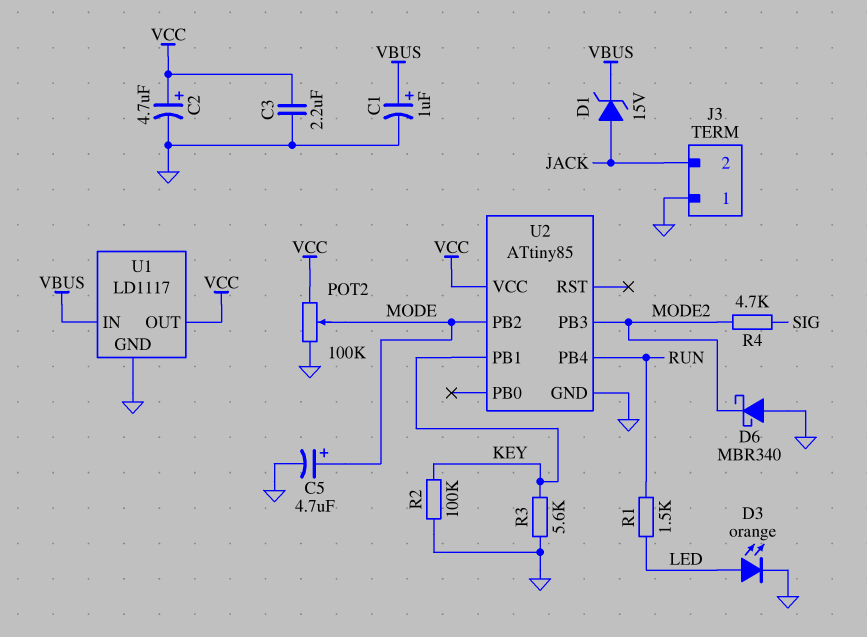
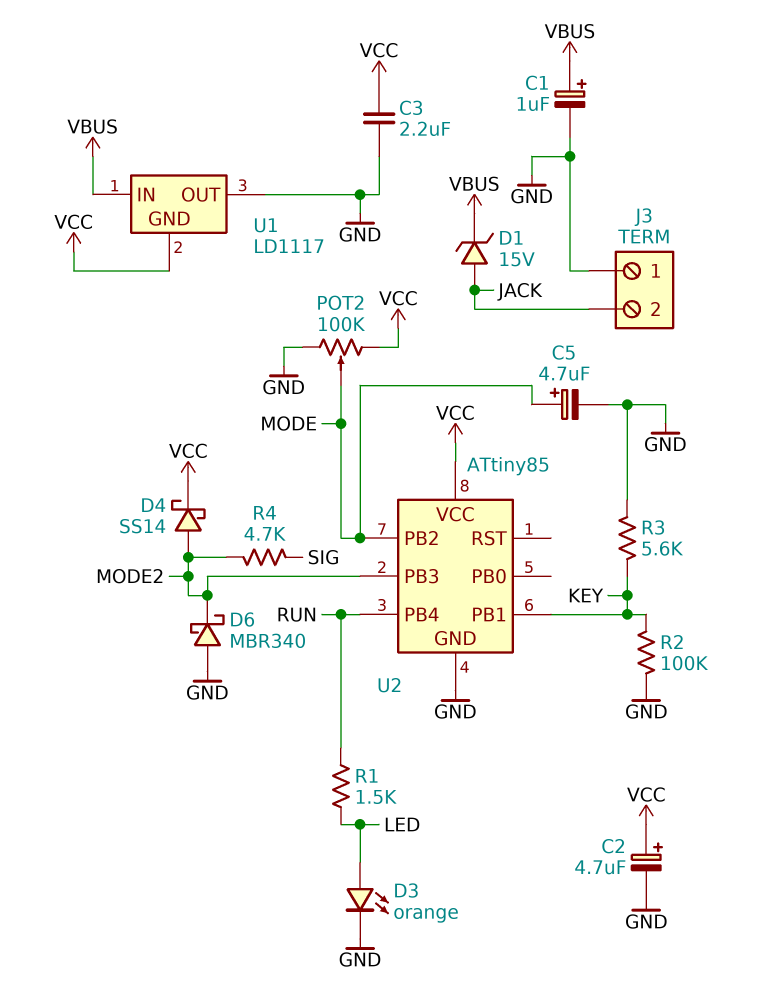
D4: none -> schottky SS14 (A MODE2, K VCC)
U1 pin GND: GND -> VCC
U1 pin OUT: VCC -> GND

